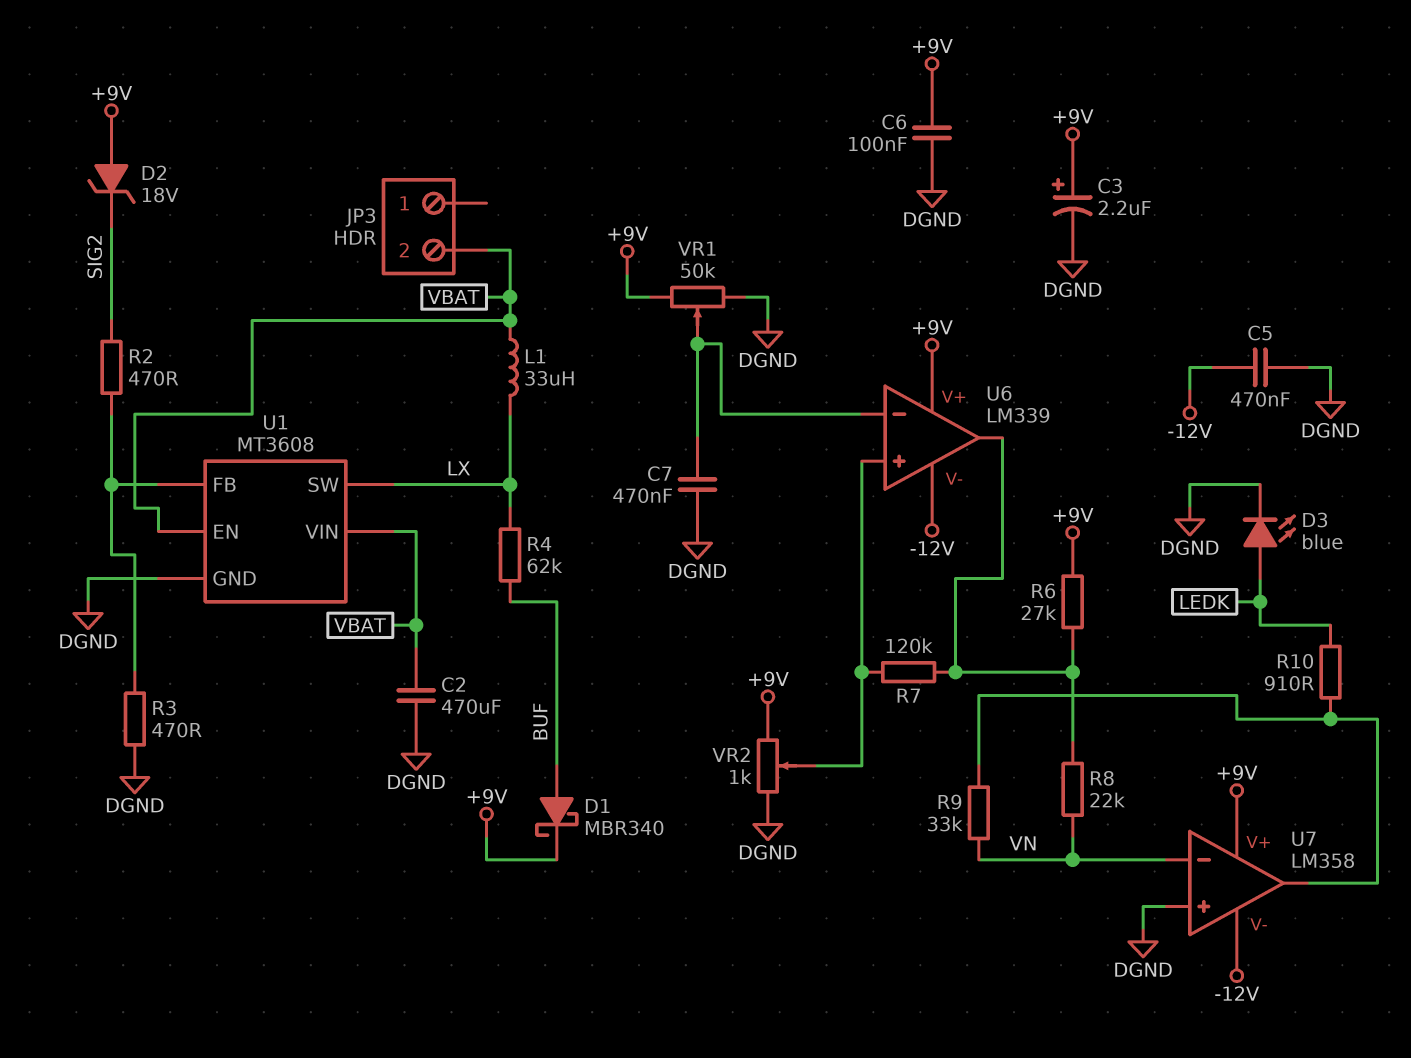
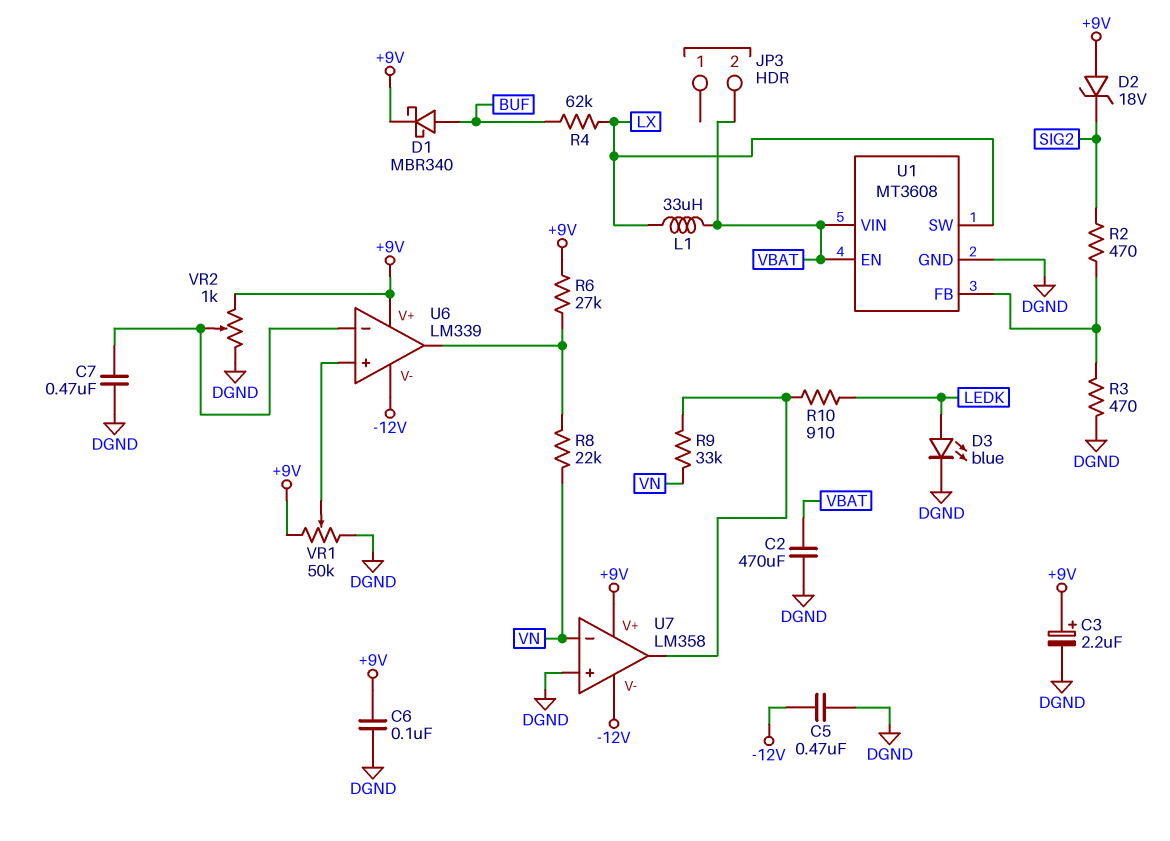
R7: 120k (U6/in+, U6/out) -> none
VR1: 50k (+9V, DGND, wiper U6/in-) -> 50k (+9V, DGND, wiper U6/in+)
VR2: 1k (+9V, DGND, wiper U6/in+) -> 1k (+9V, DGND, wiper U6/in-)

